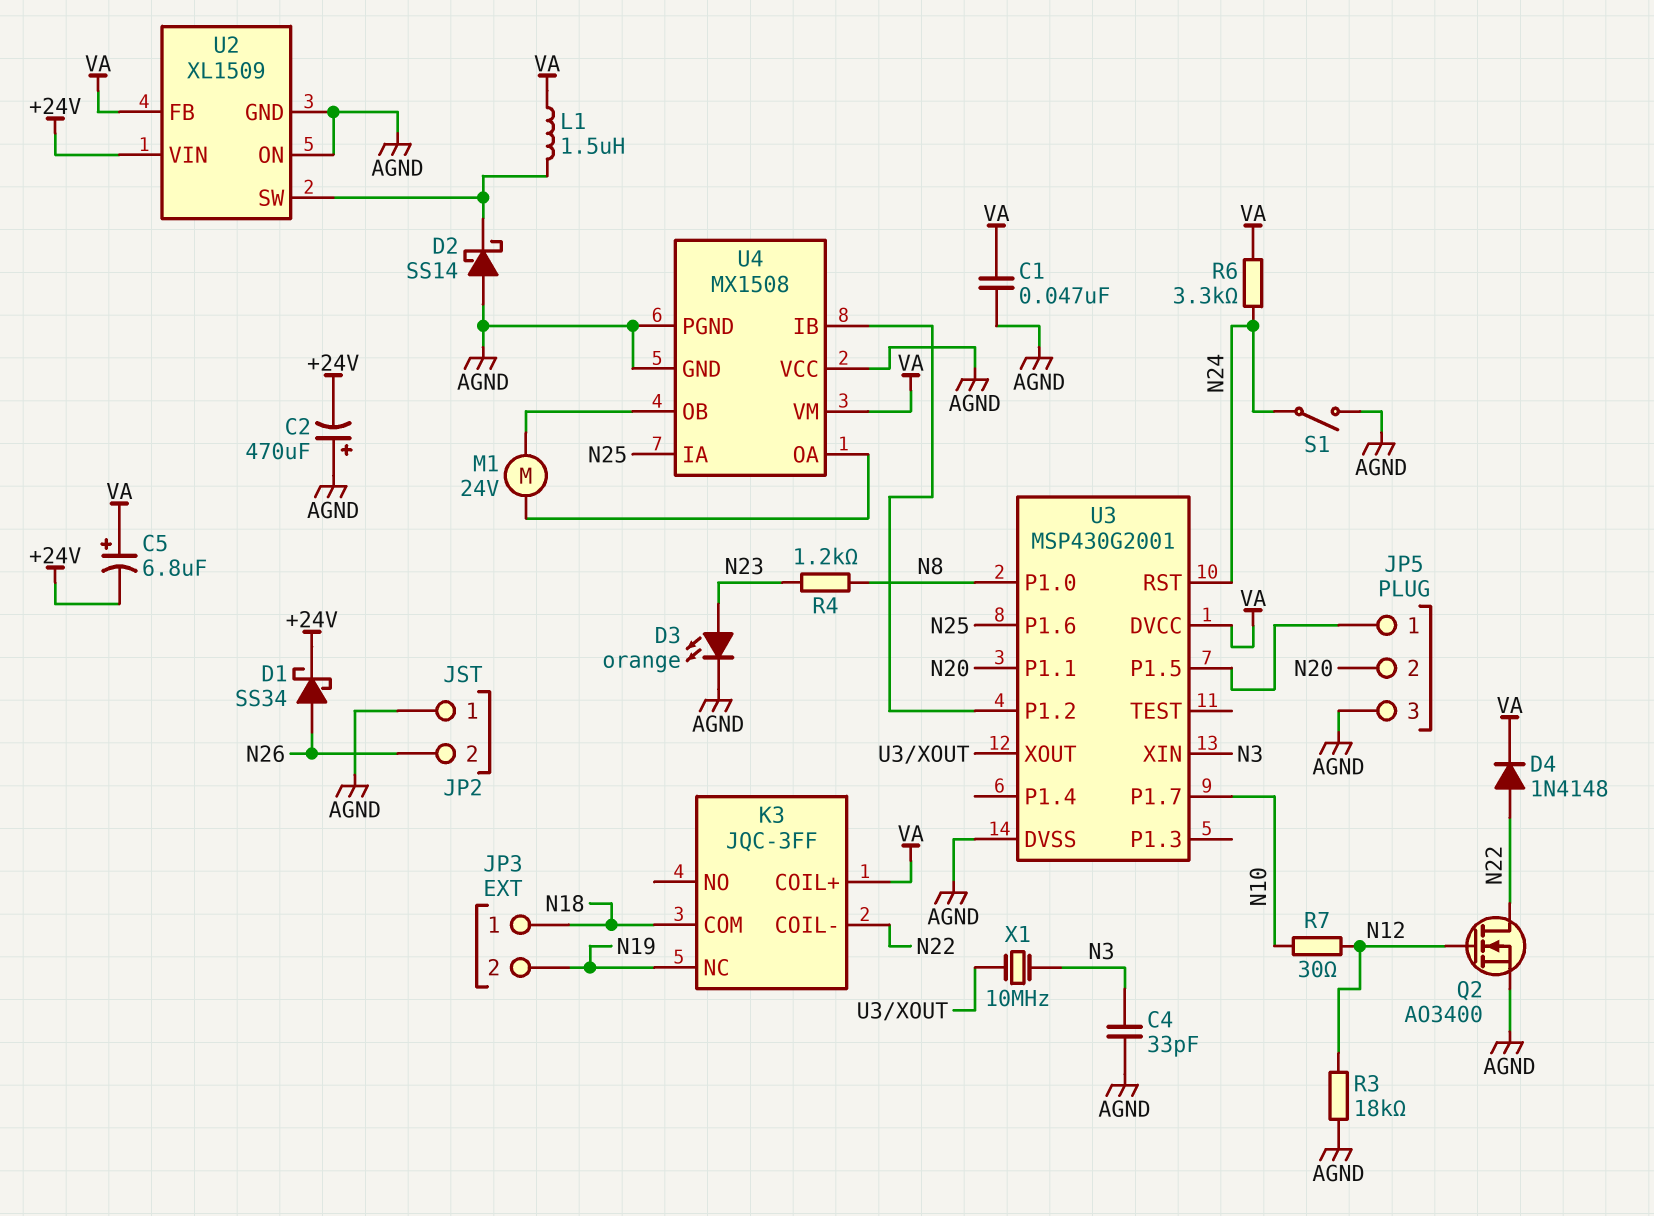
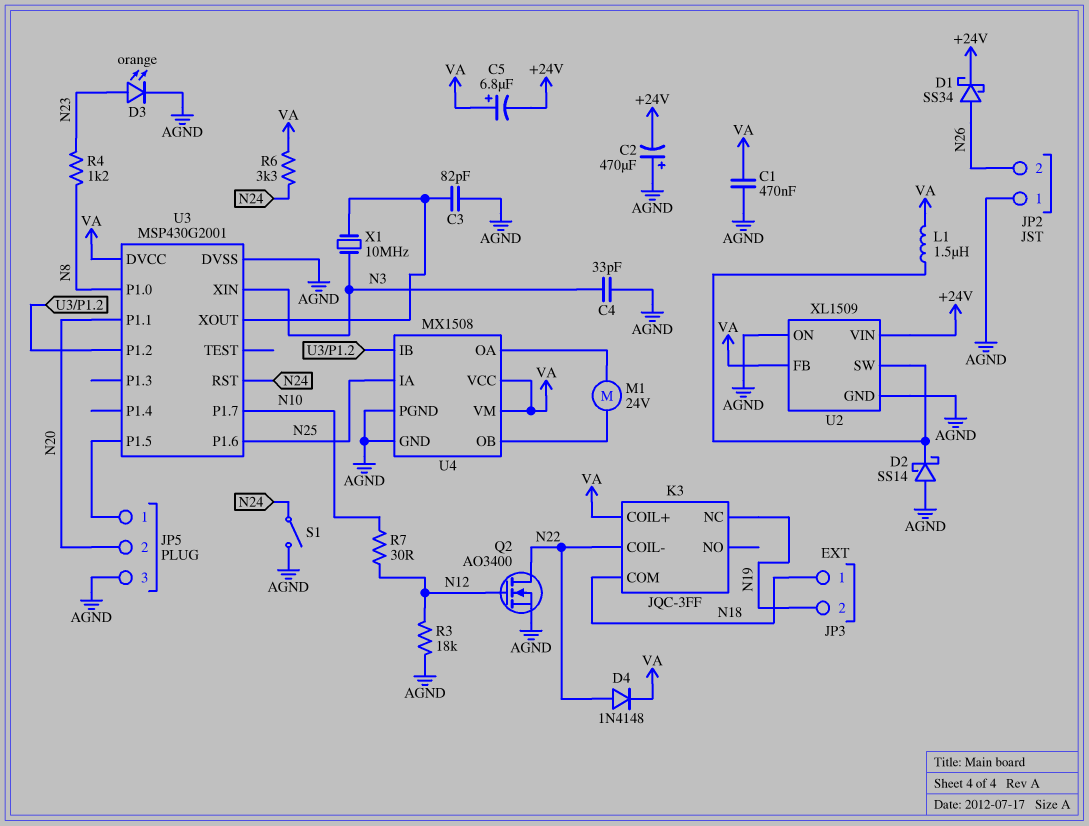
C1: 47nF (AGND, VA) -> 470nF (AGND, VA)
C3: none -> 82pF (AGND, U3/XOUT)
U4 pin VCC: AGND -> VA

